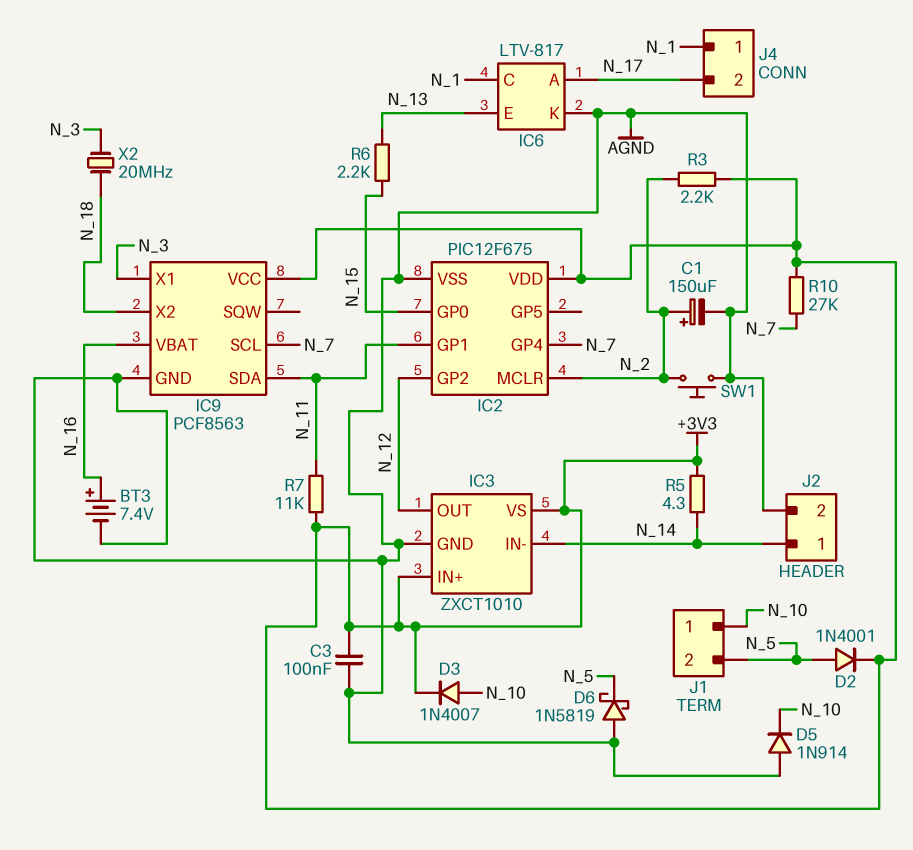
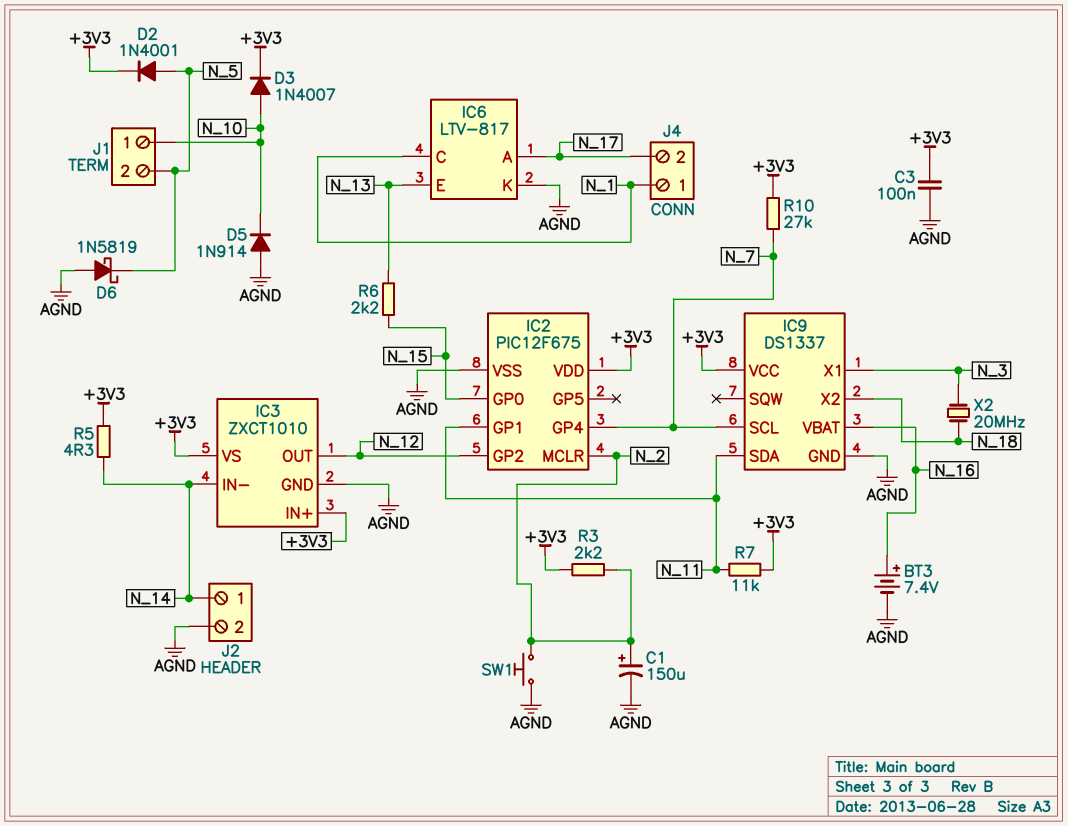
IC9: PCF8563 -> DS1337

